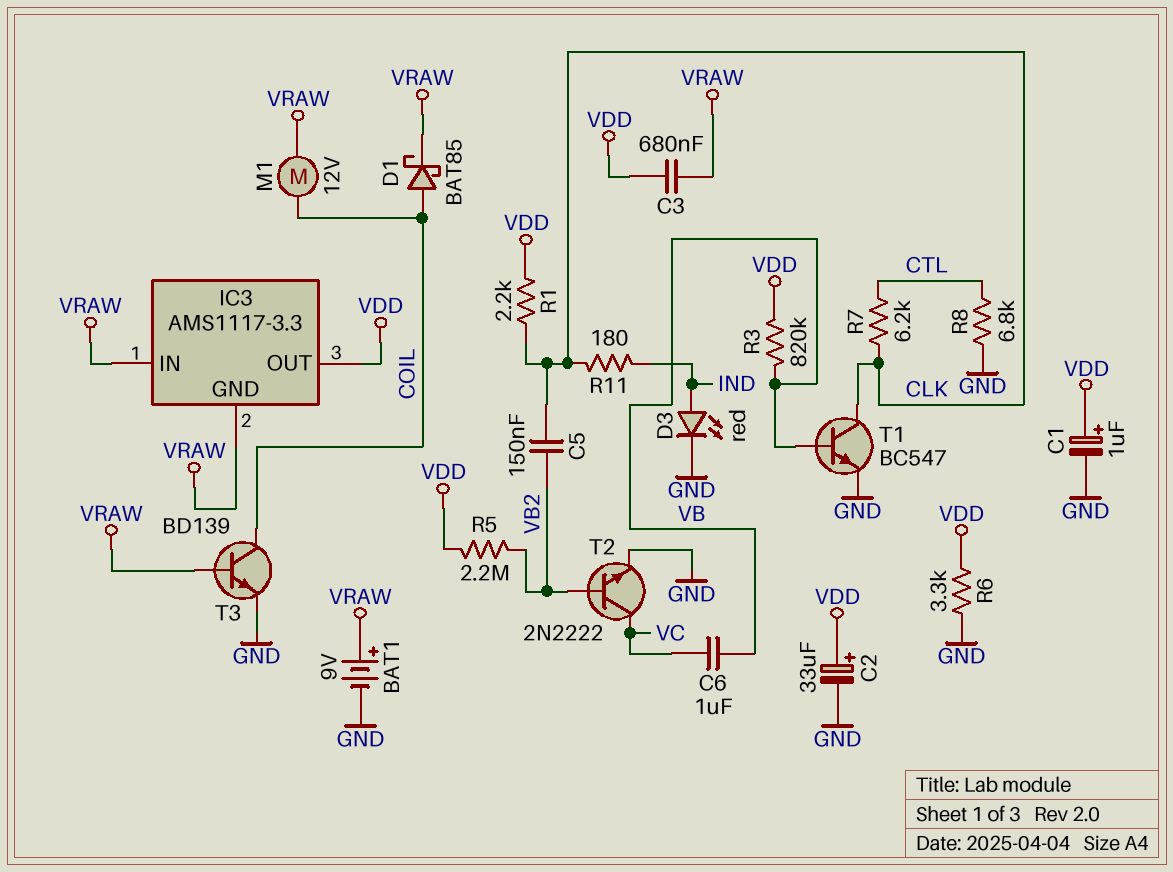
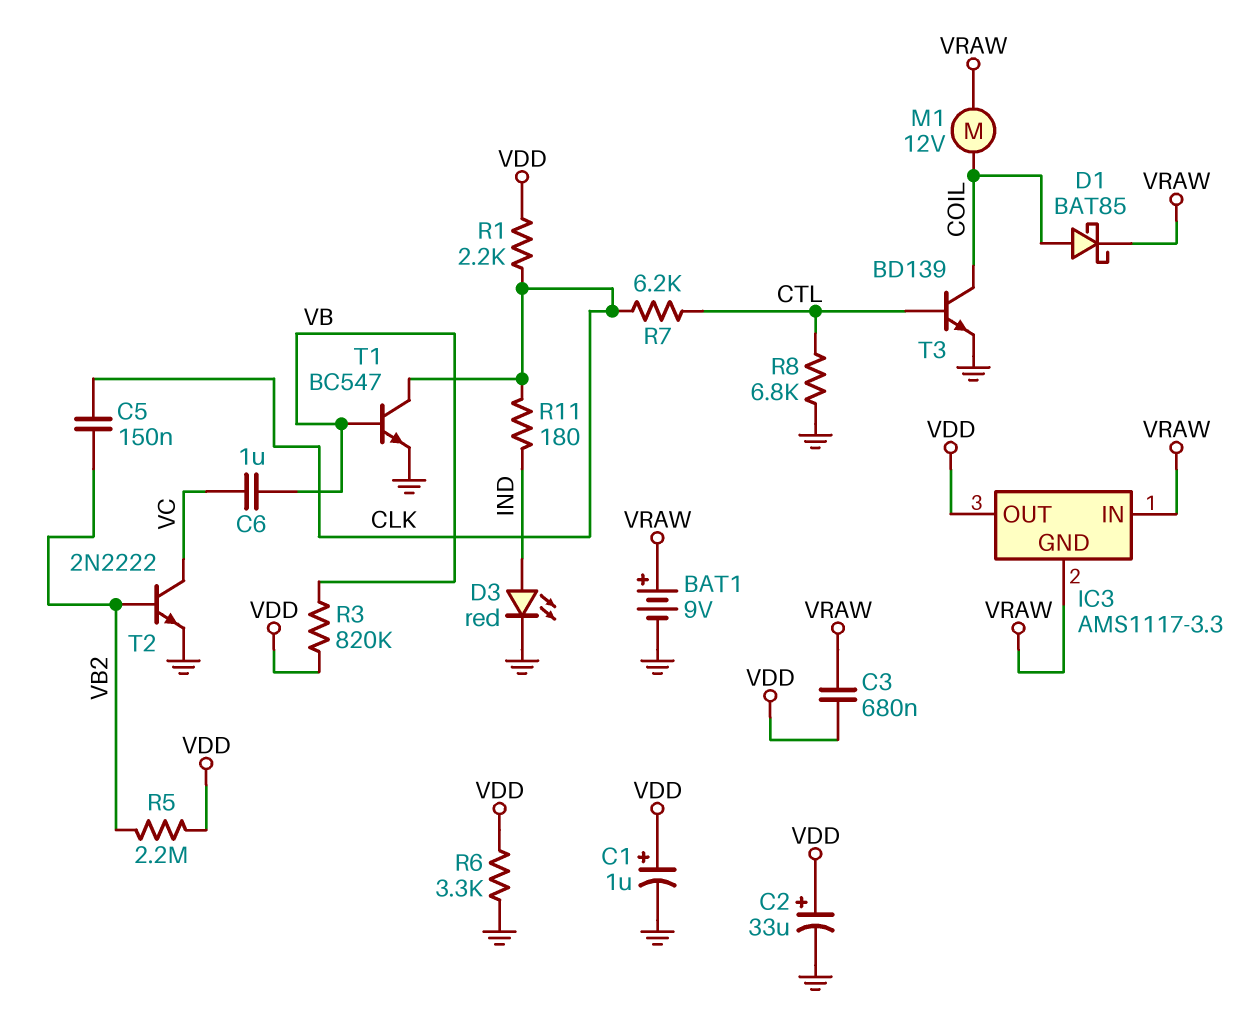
T3: NPN BD139 (B VRAW, C COIL, E GND) -> NPN BD139 (B CTL, C COIL, E GND)

